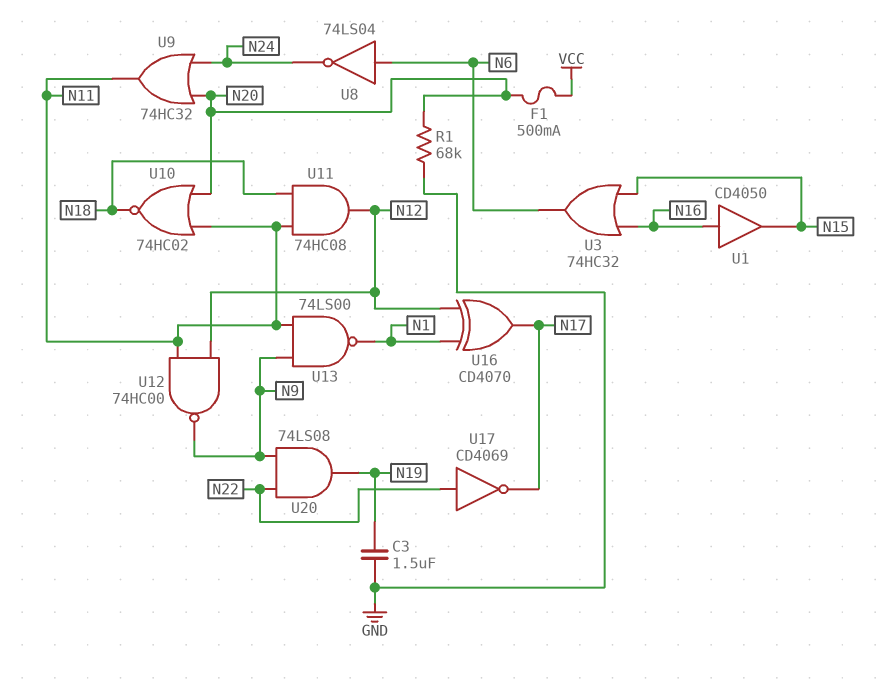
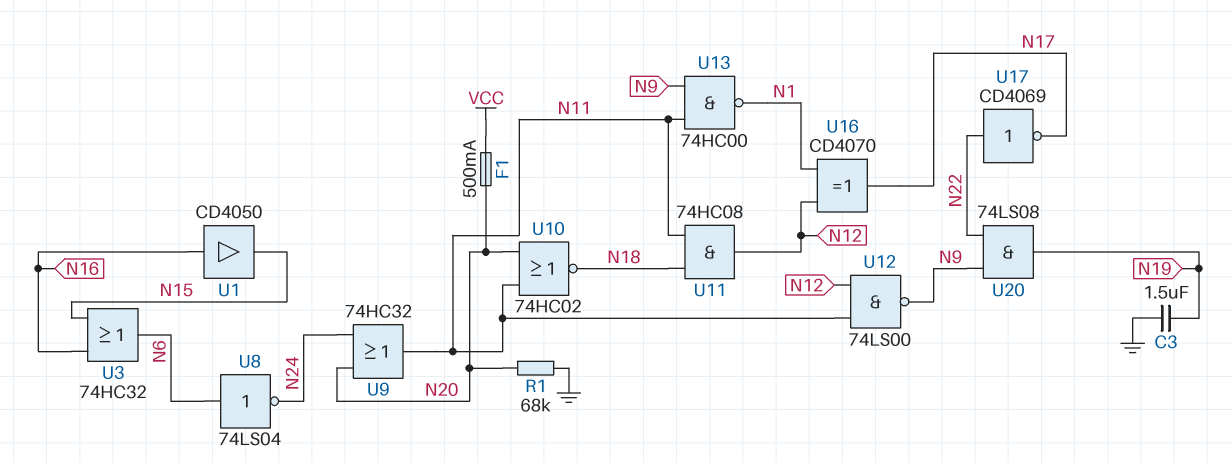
U12: NAND 74HC00 (in N11, in N12, out N9) -> NAND 74LS00 (in N11, in N12, out N9)
U13: NAND 74LS00 (in N9, in N11, out N1) -> NAND 74HC00 (in N9, in N11, out N1)

